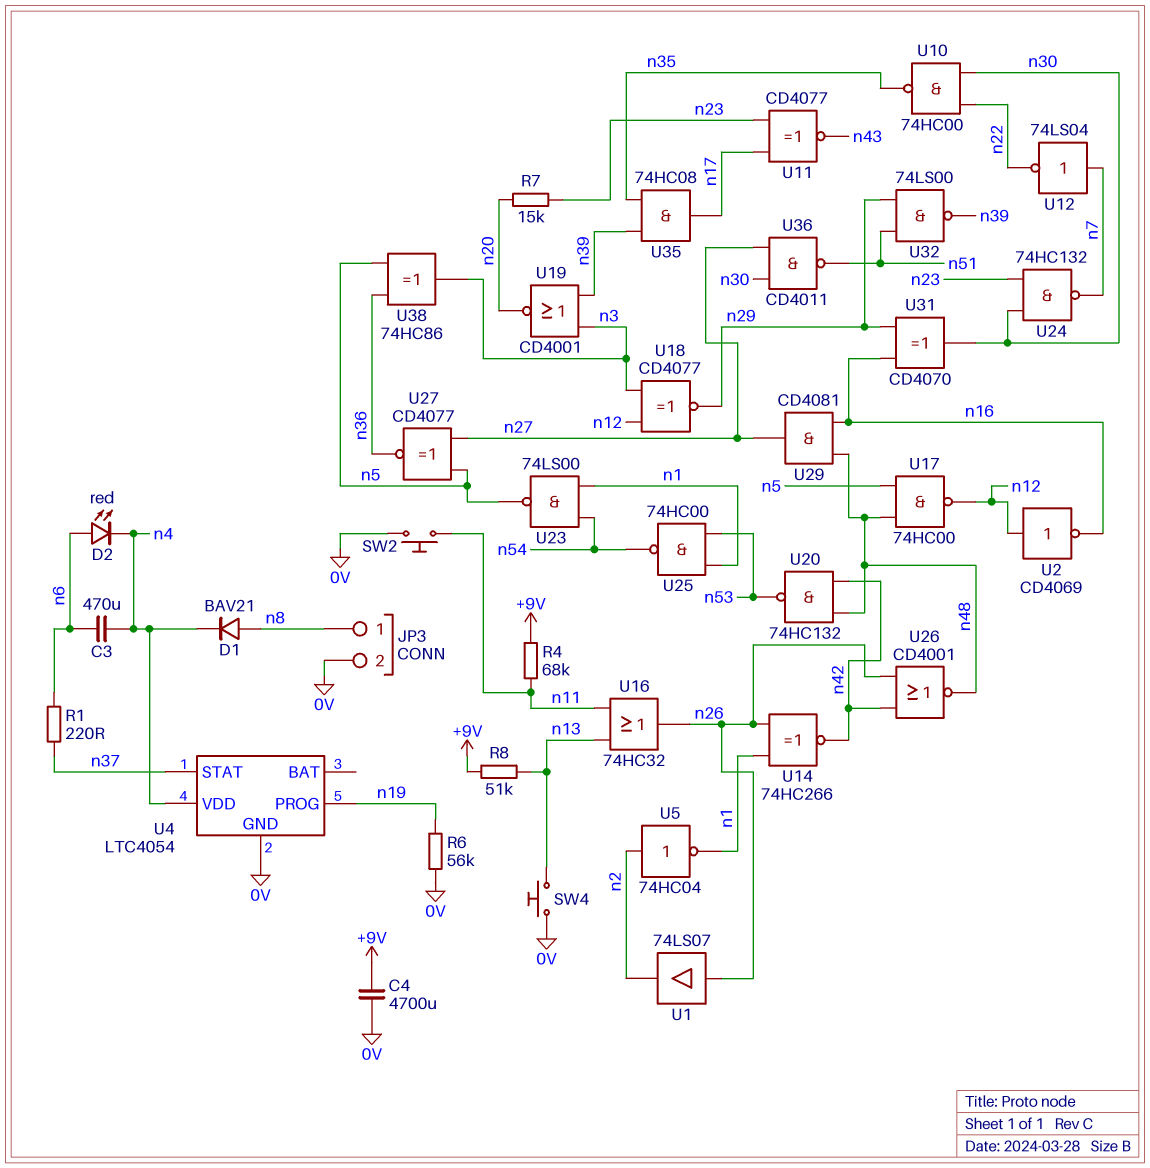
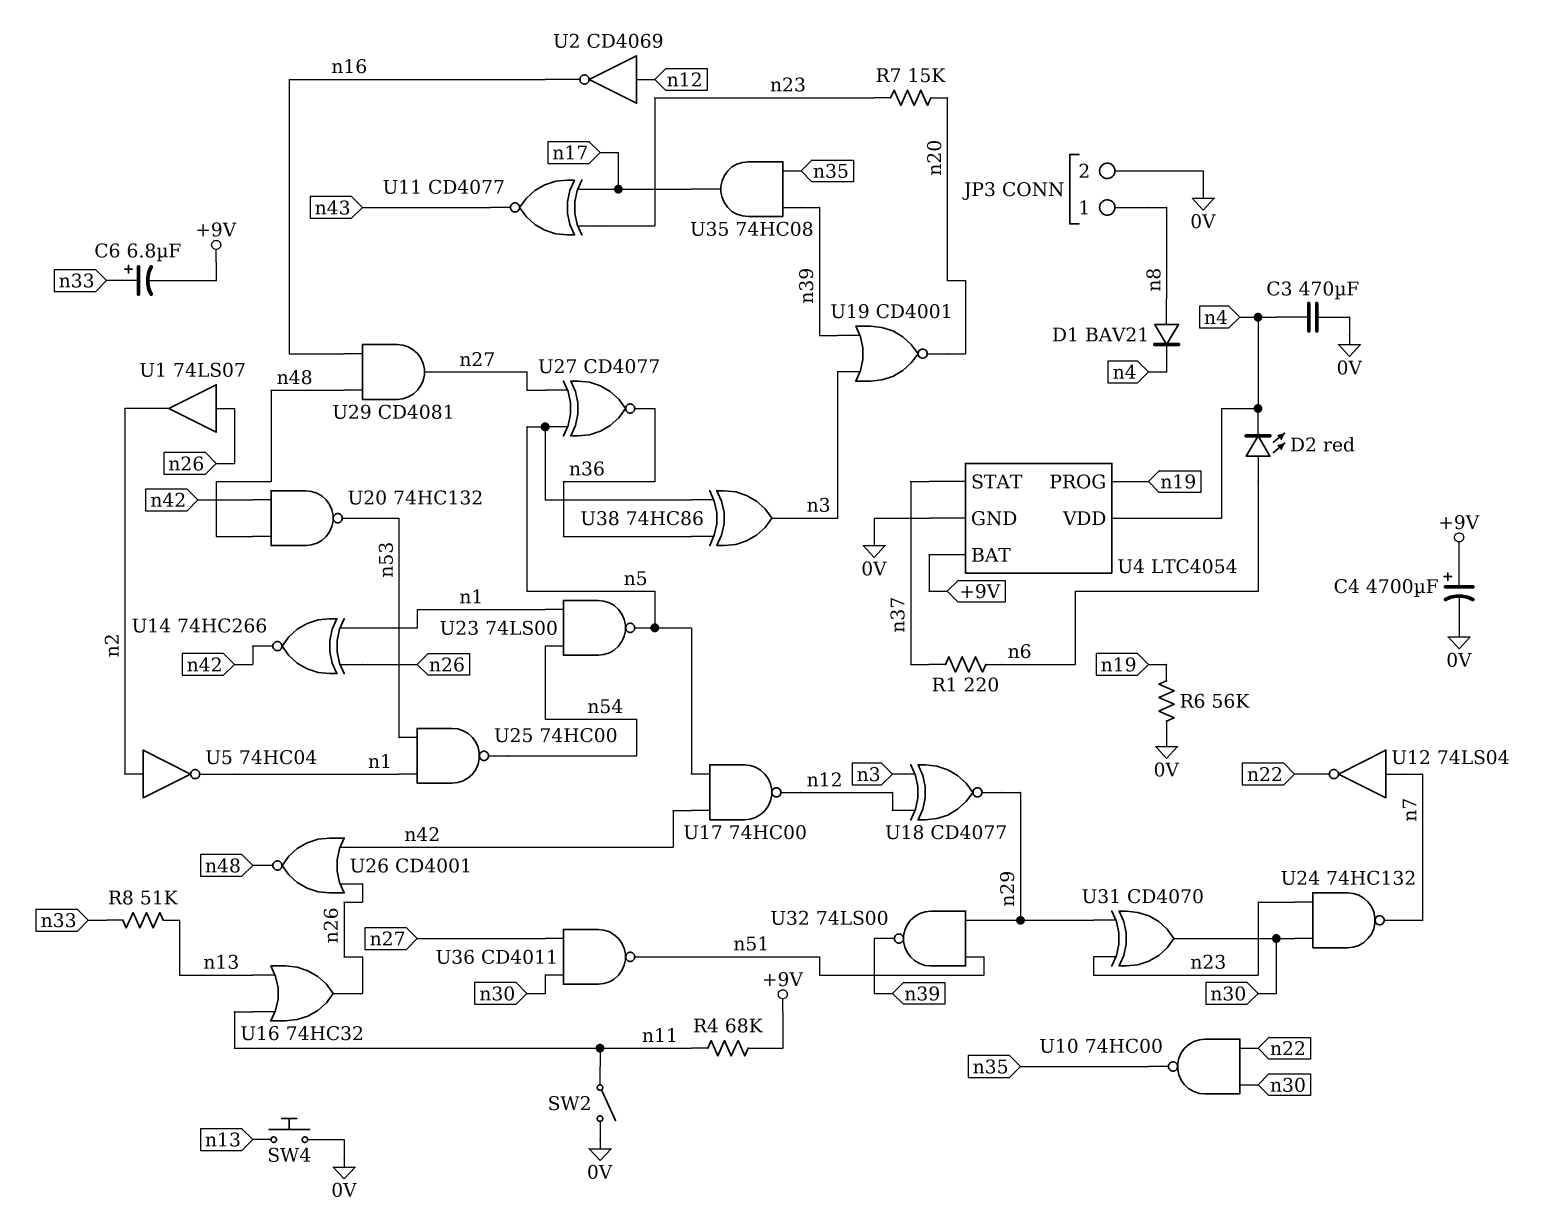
C3: 470uF (n4, n6) -> 470uF (0V, n4)
C4: 4700uF (+9V, 0V) -> 4700uF (plus +9V, minus 0V)
C6: none -> 6.8uF (plus n33, minus +9V)
R8: 51k (+9V, n13) -> 51k (n13, n33)
SW2: button (0V, n11) -> switch (0V, n11)
U4 pin BAT: none -> +9V
U17: NAND 74HC00 (in n5, in n48, out n12) -> NAND 74HC00 (in n5, in n42, out n12)
U31: XOR CD4070 (in n16, in n29, out n30) -> XOR CD4070 (in n23, in n29, out n30)

